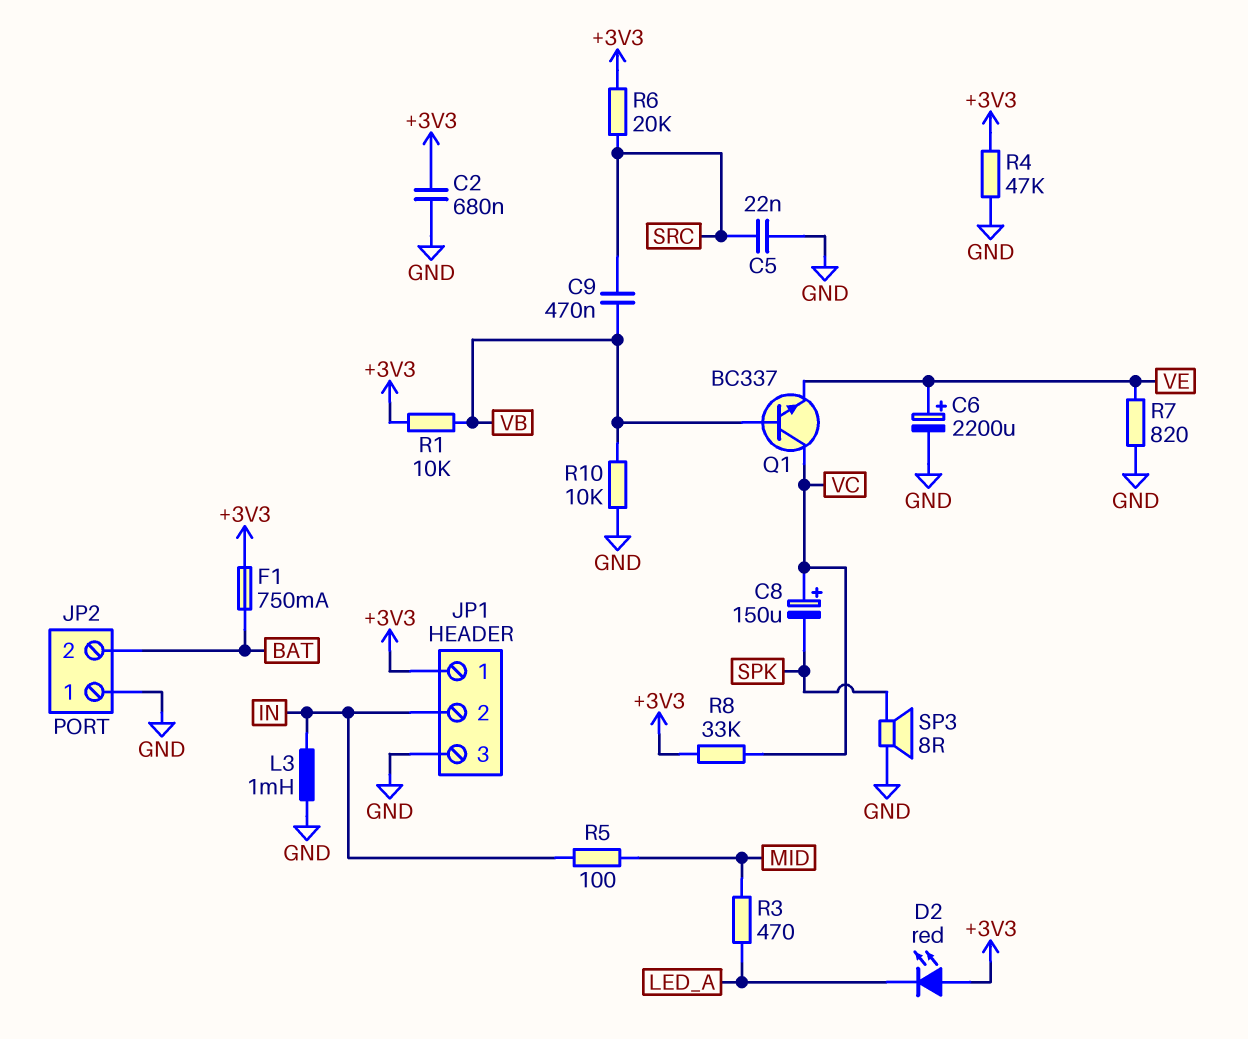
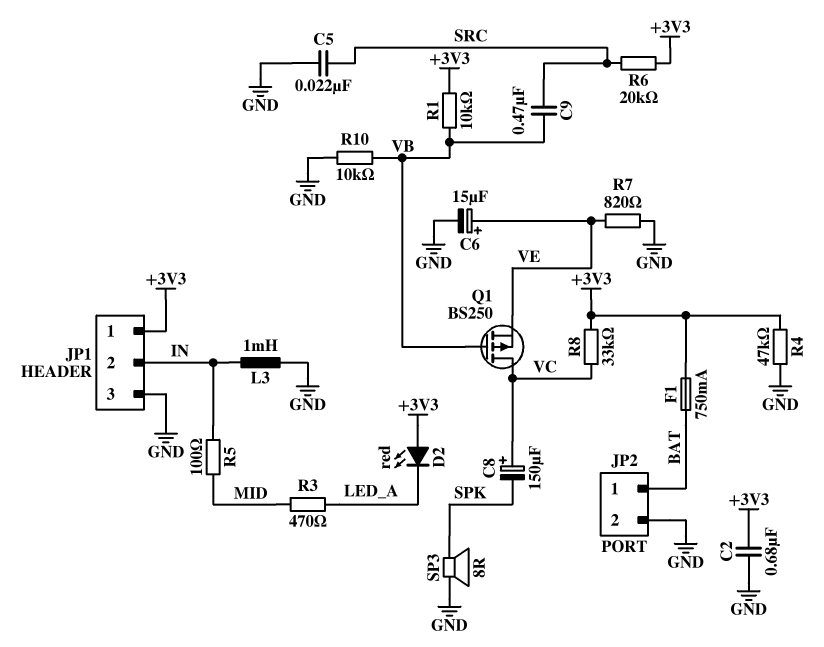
C6: 2200uF (plus VE, minus GND) -> 15uF (plus VE, minus GND)
JP2 pin 1: GND -> BAT
JP2 pin 2: BAT -> GND
Q1: NPN BC337 (B VB, C VC, E VE) -> PMOS BS250 (G VB, D VC, S VE)

